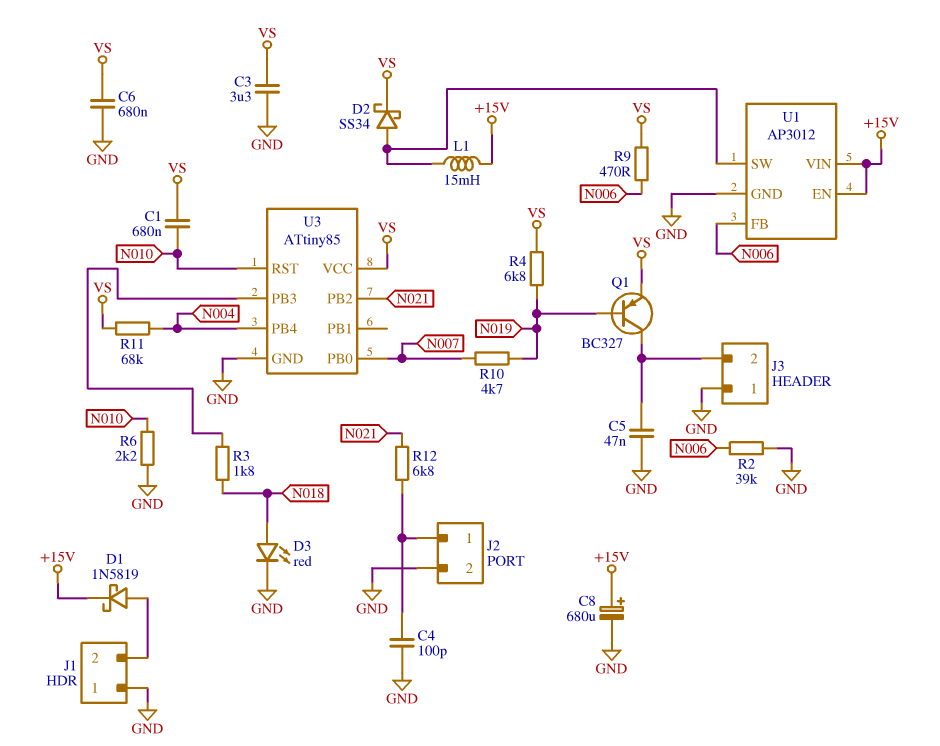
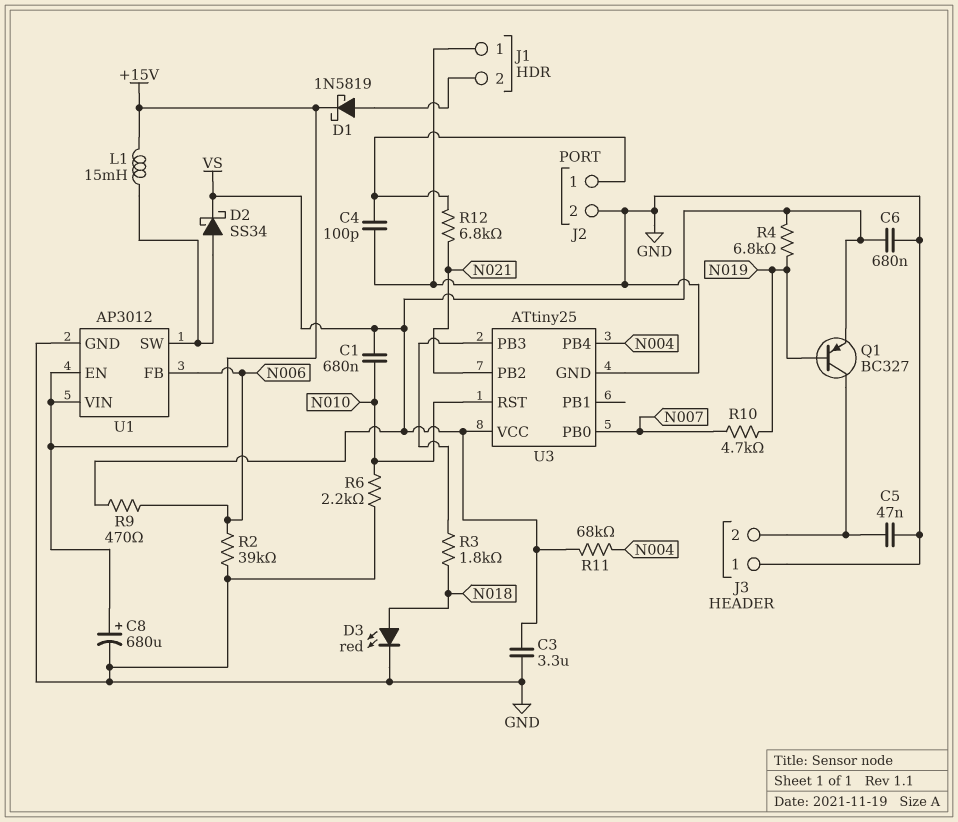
U3: ATtiny85 -> ATtiny25

